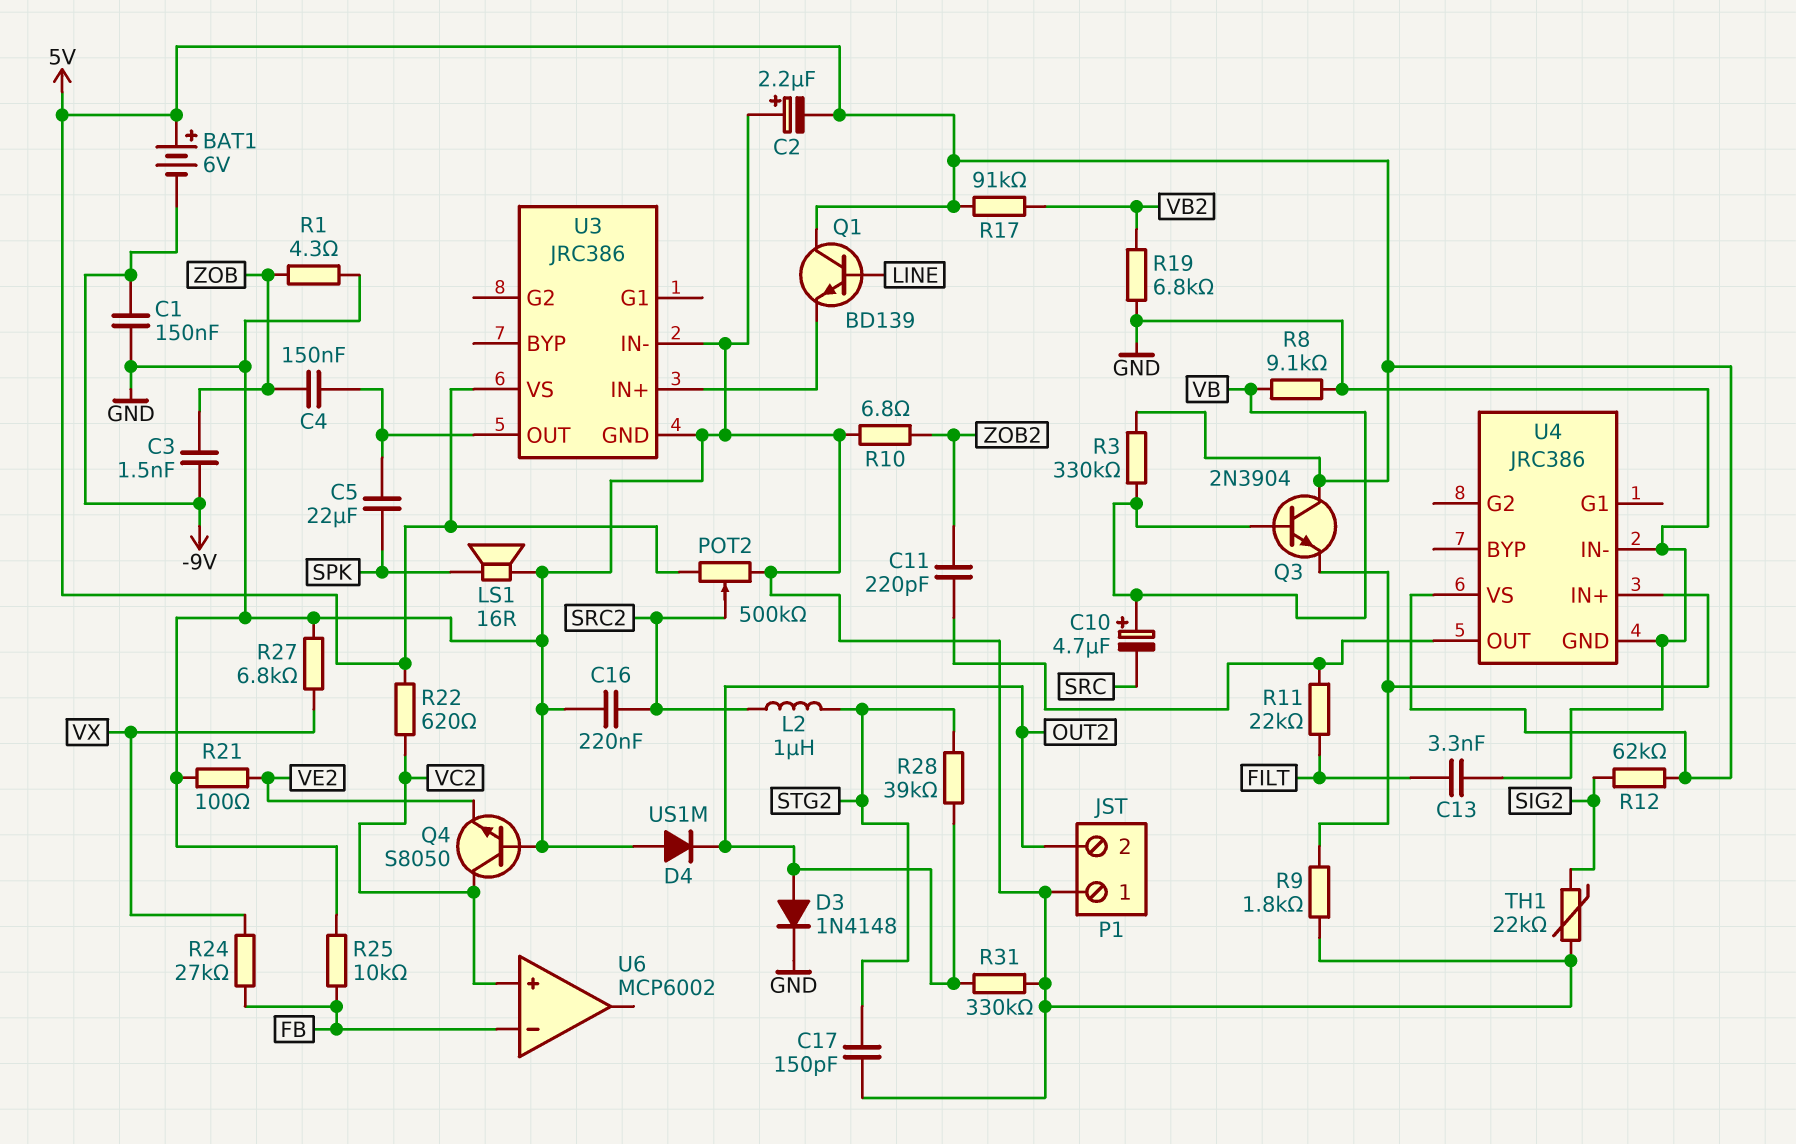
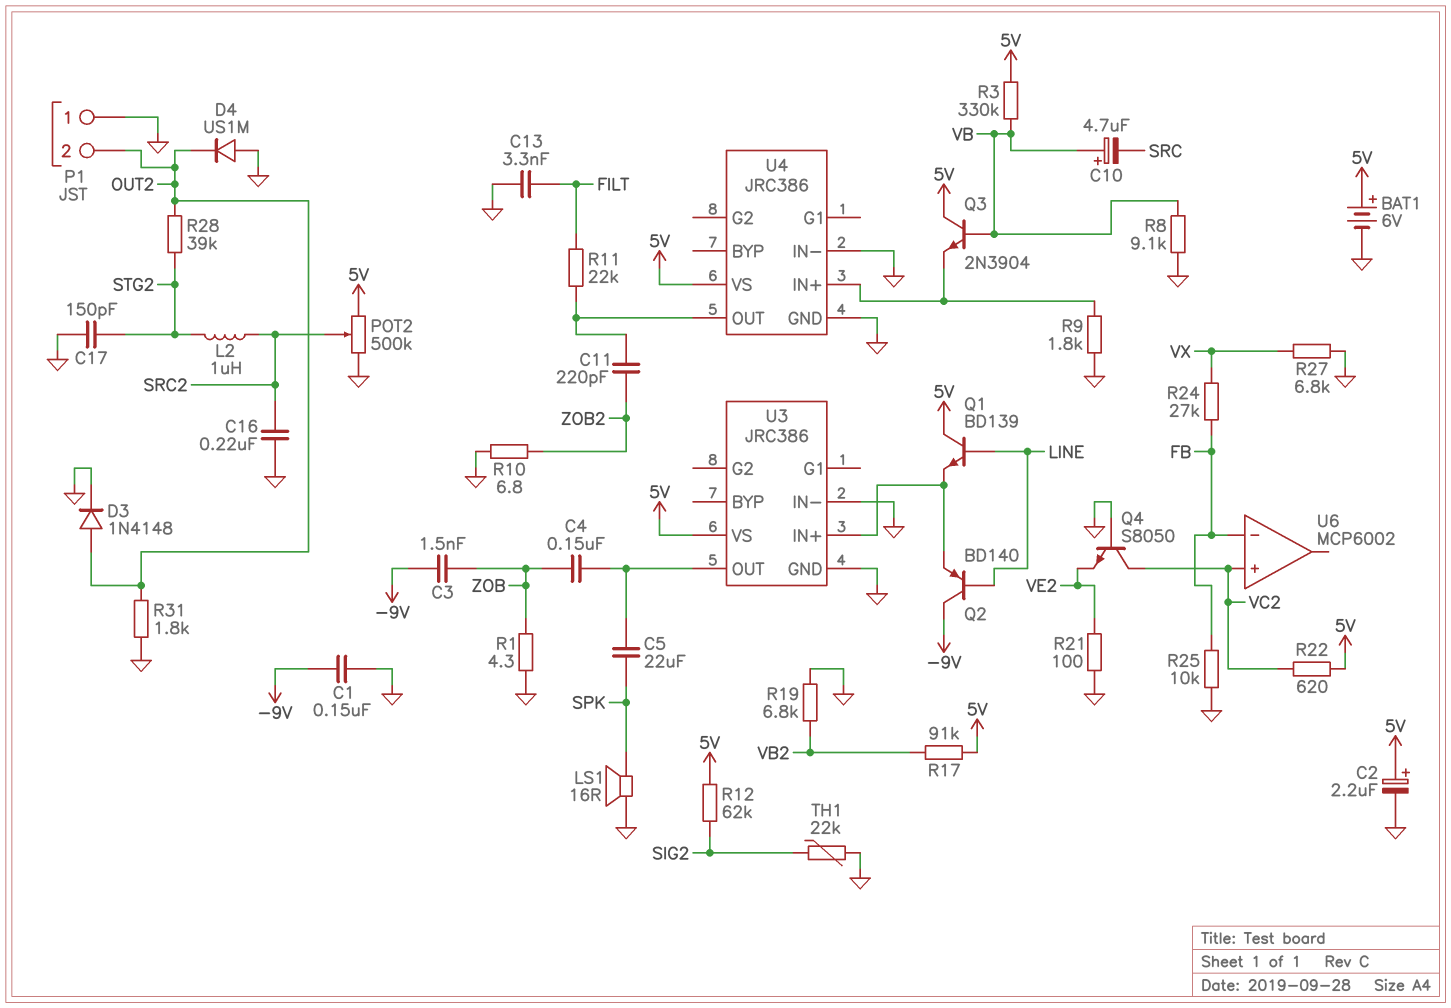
BAT1: 6V (plus 5V, minus -9V) -> 6V (plus 5V, minus GND)
C2: 2.2uF (plus GND, minus 5V) -> 2.2uF (plus 5V, minus GND)
Q2: none -> PNP BD140 (B LINE, C -9V, E U3/IN+)
R31: 330k (GND, OUT2) -> 1.8k (GND, OUT2)

